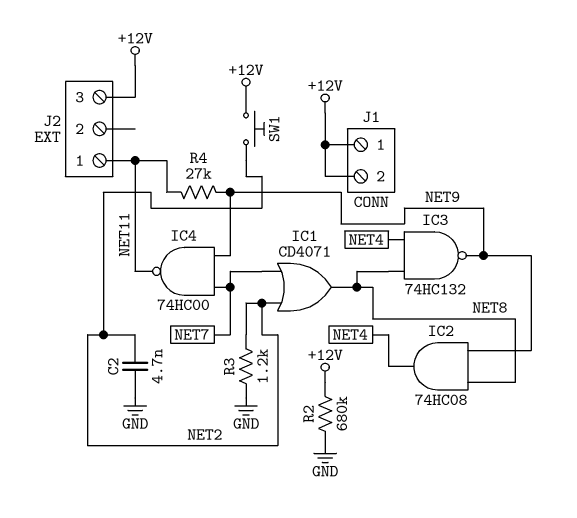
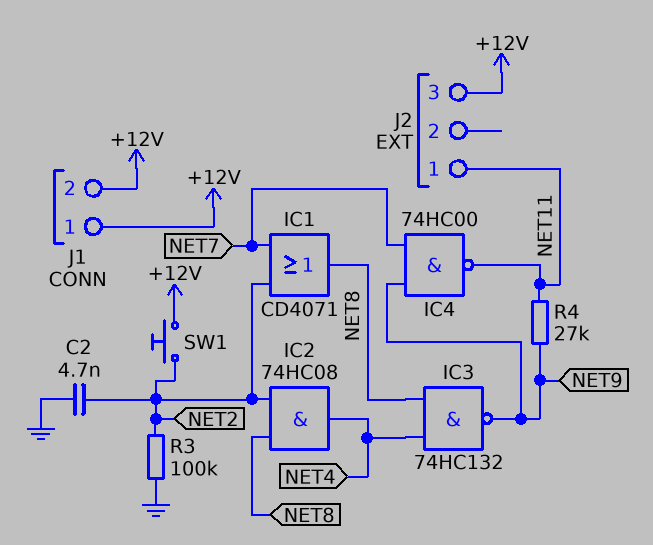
IC2: AND 74HC08 (in NET8, in NET9, out NET4) -> AND 74HC08 (in NET2, in NET8, out NET4)
R2: 680k (+12V, GND) -> none
R3: 1.2k (GND, NET2) -> 100k (GND, NET2)

